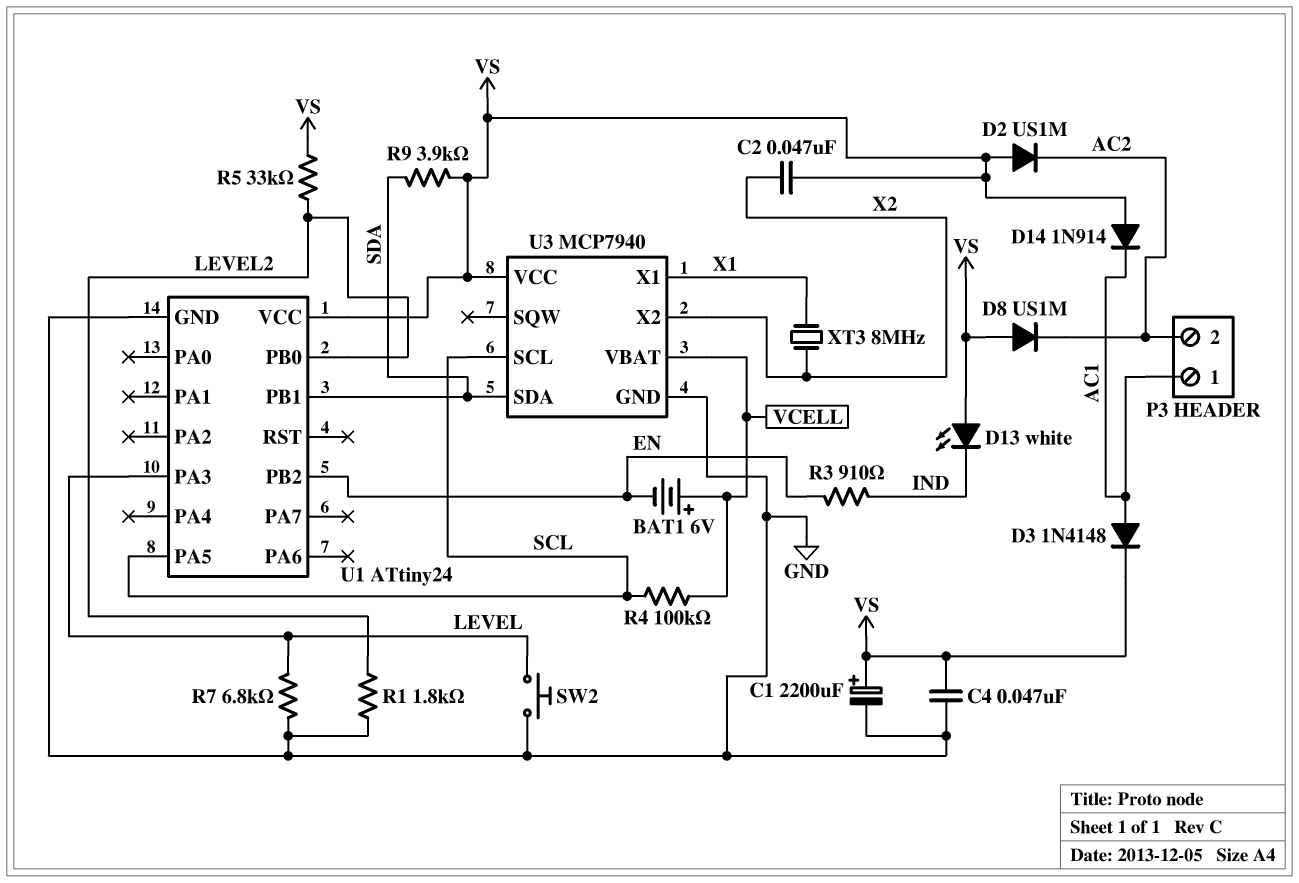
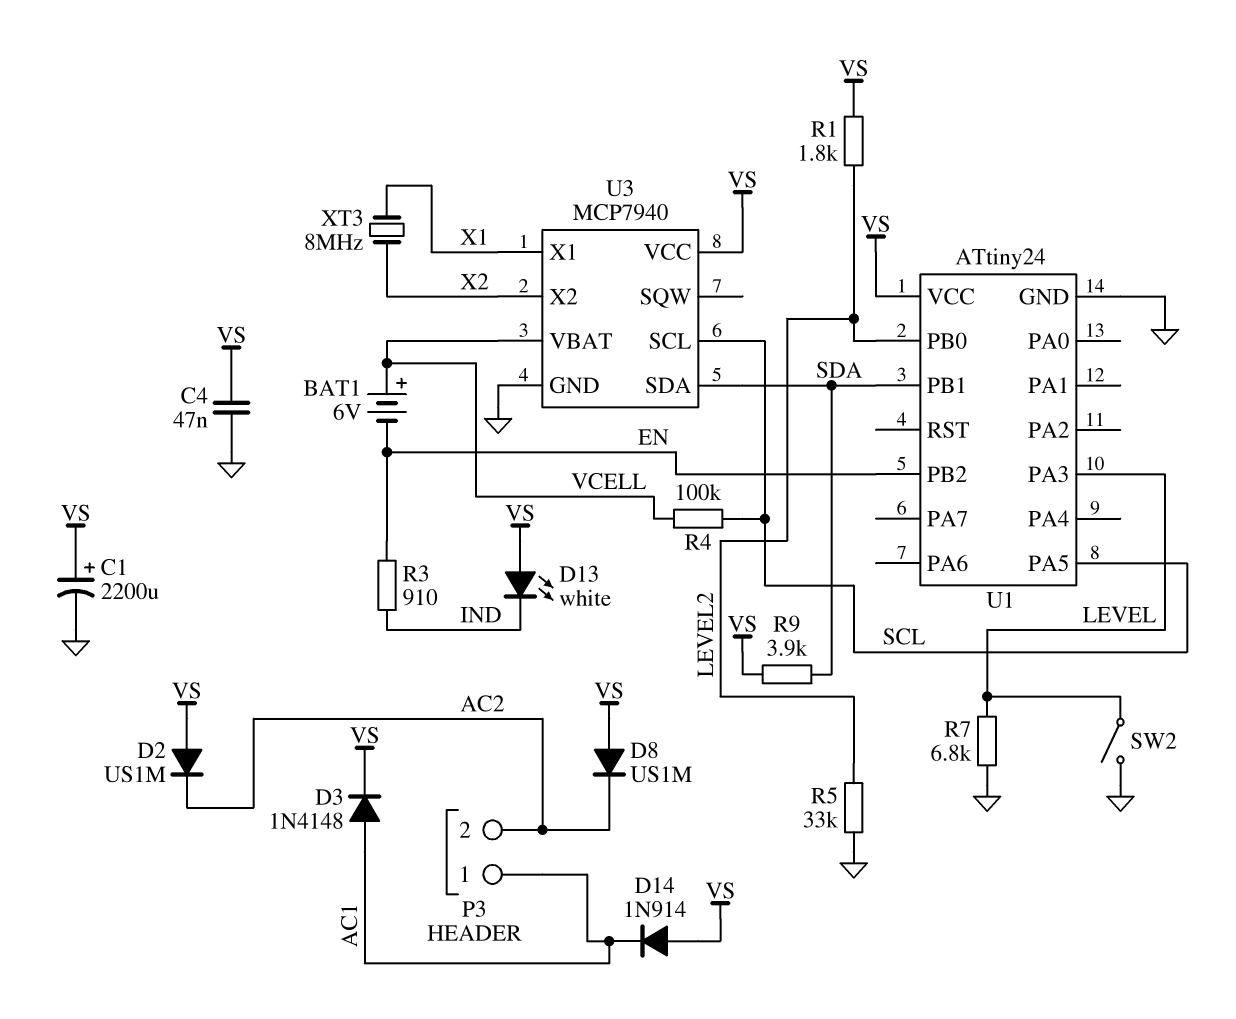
C2: 47nF (VS, X2) -> none
R1: 1.8k (GND, LEVEL2) -> 1.8k (LEVEL2, VS)
R5: 33k (LEVEL2, VS) -> 33k (GND, LEVEL2)
SW2: button (GND, LEVEL) -> switch (GND, LEVEL)

